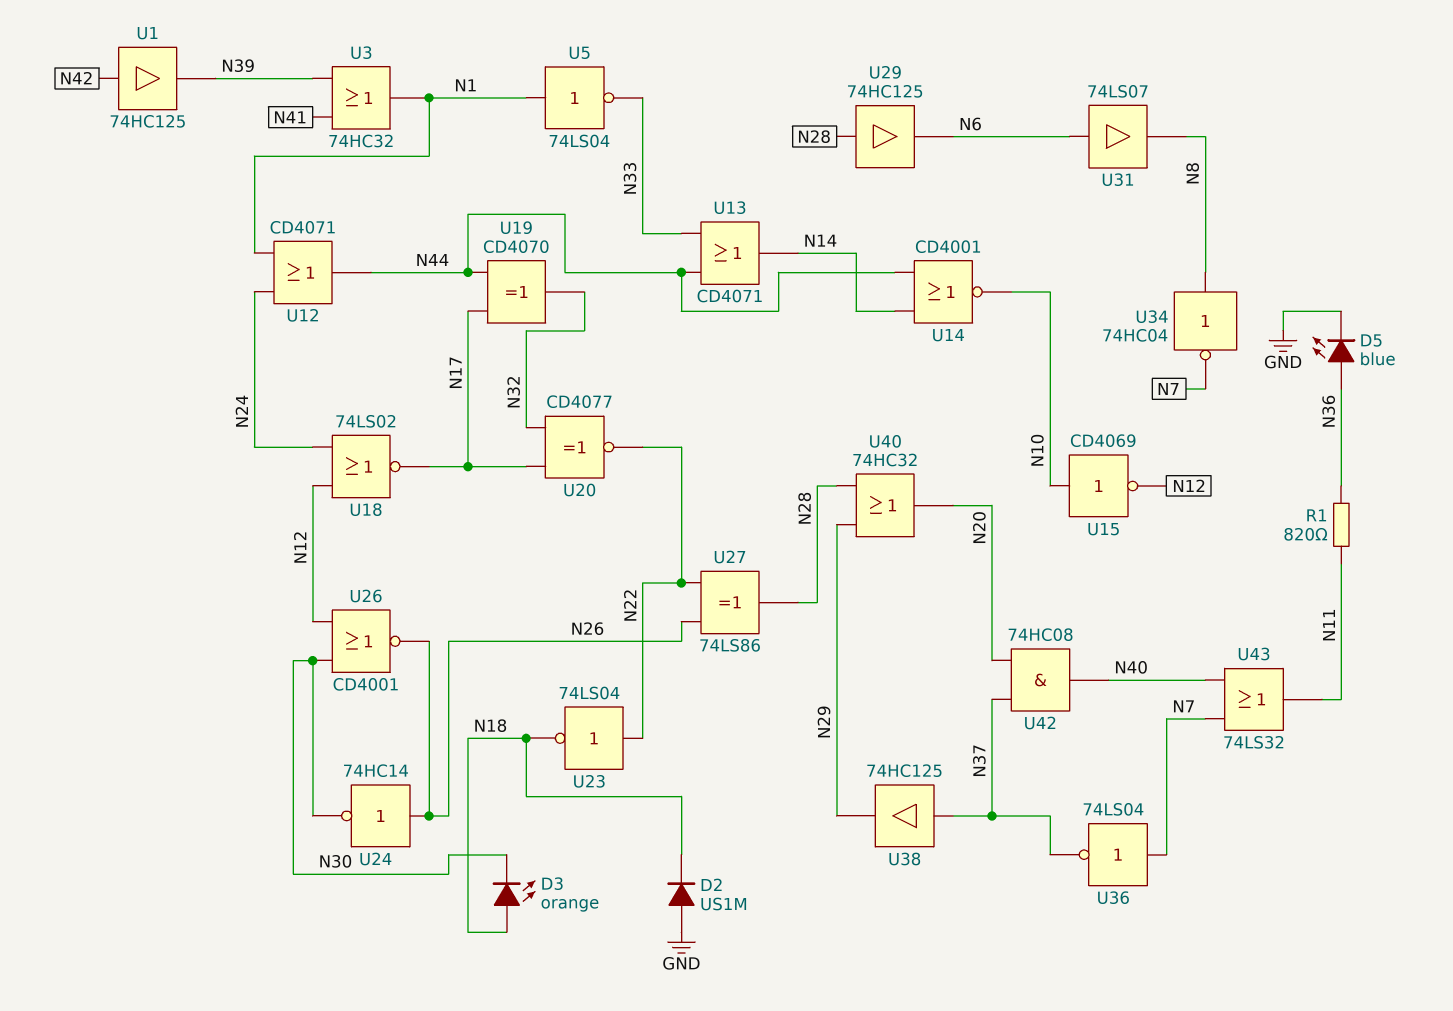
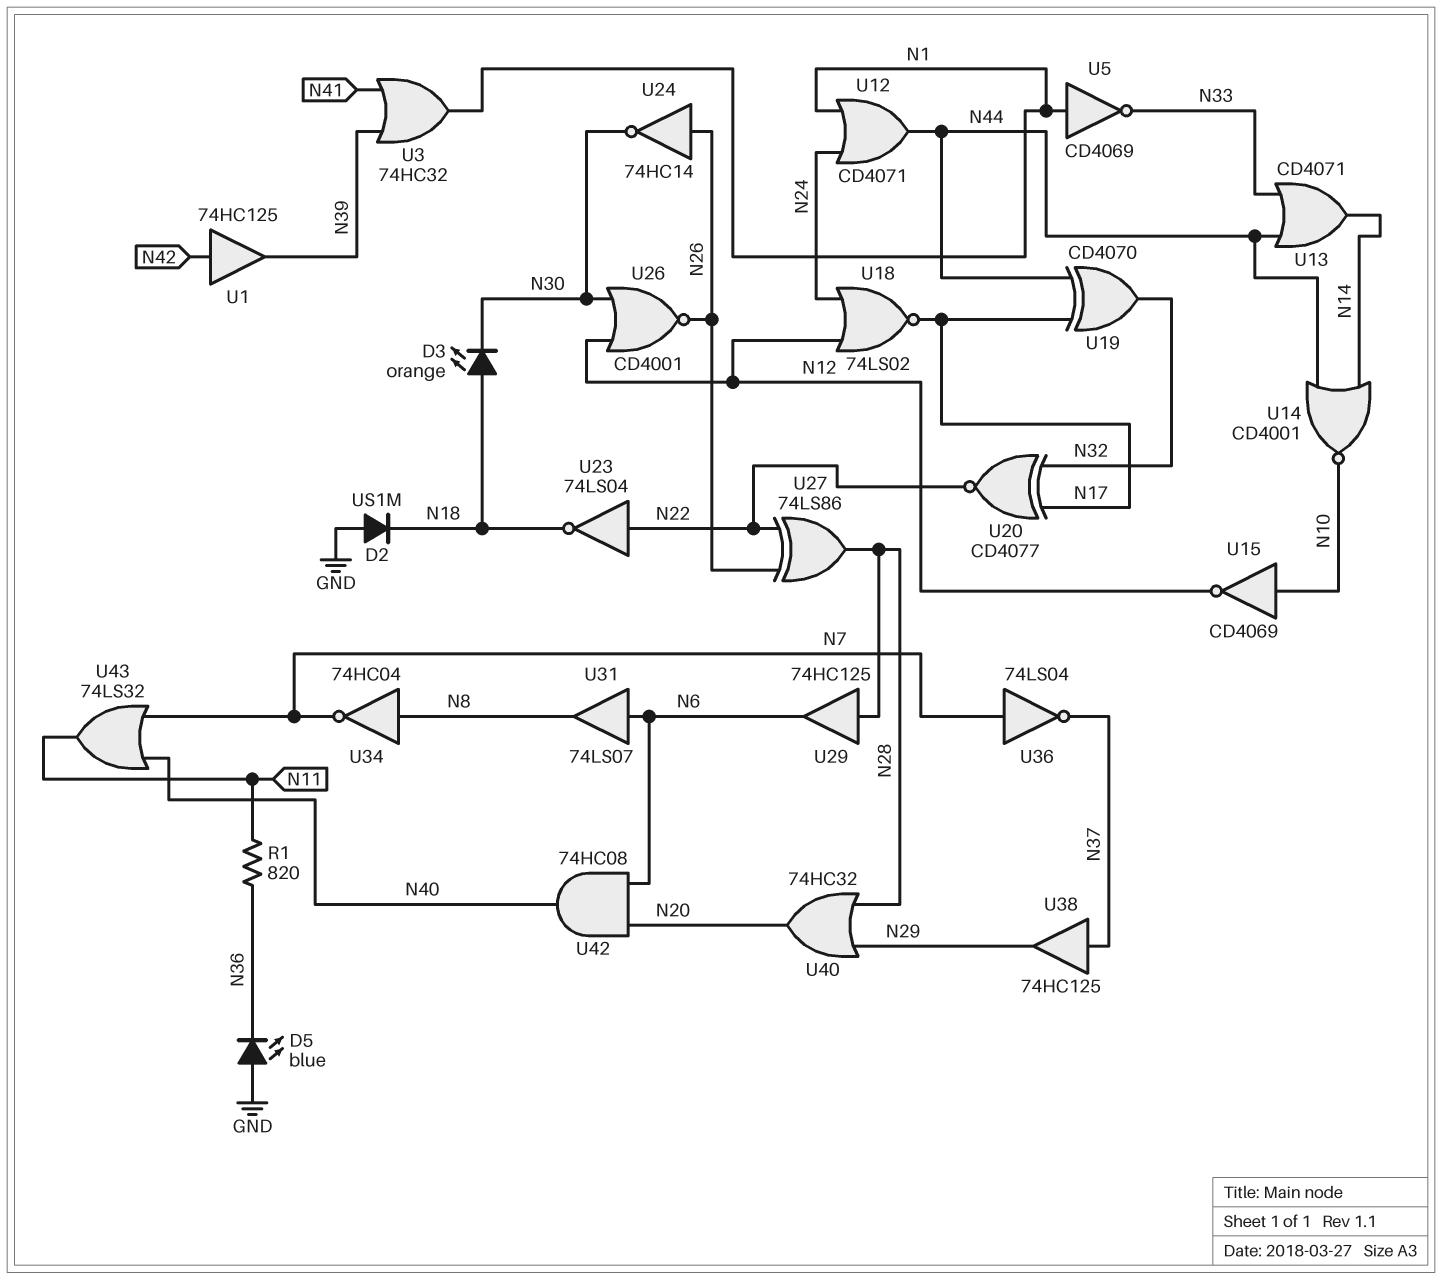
D5: LED blue (A N36, K GND) -> LED blue (A GND, K N36)
U5: NOT 74LS04 (in N1, out N33) -> NOT CD4069 (in N1, out N33)
U42: AND 74HC08 (in N20, in N37, out N40) -> AND 74HC08 (in N6, in N20, out N40)

